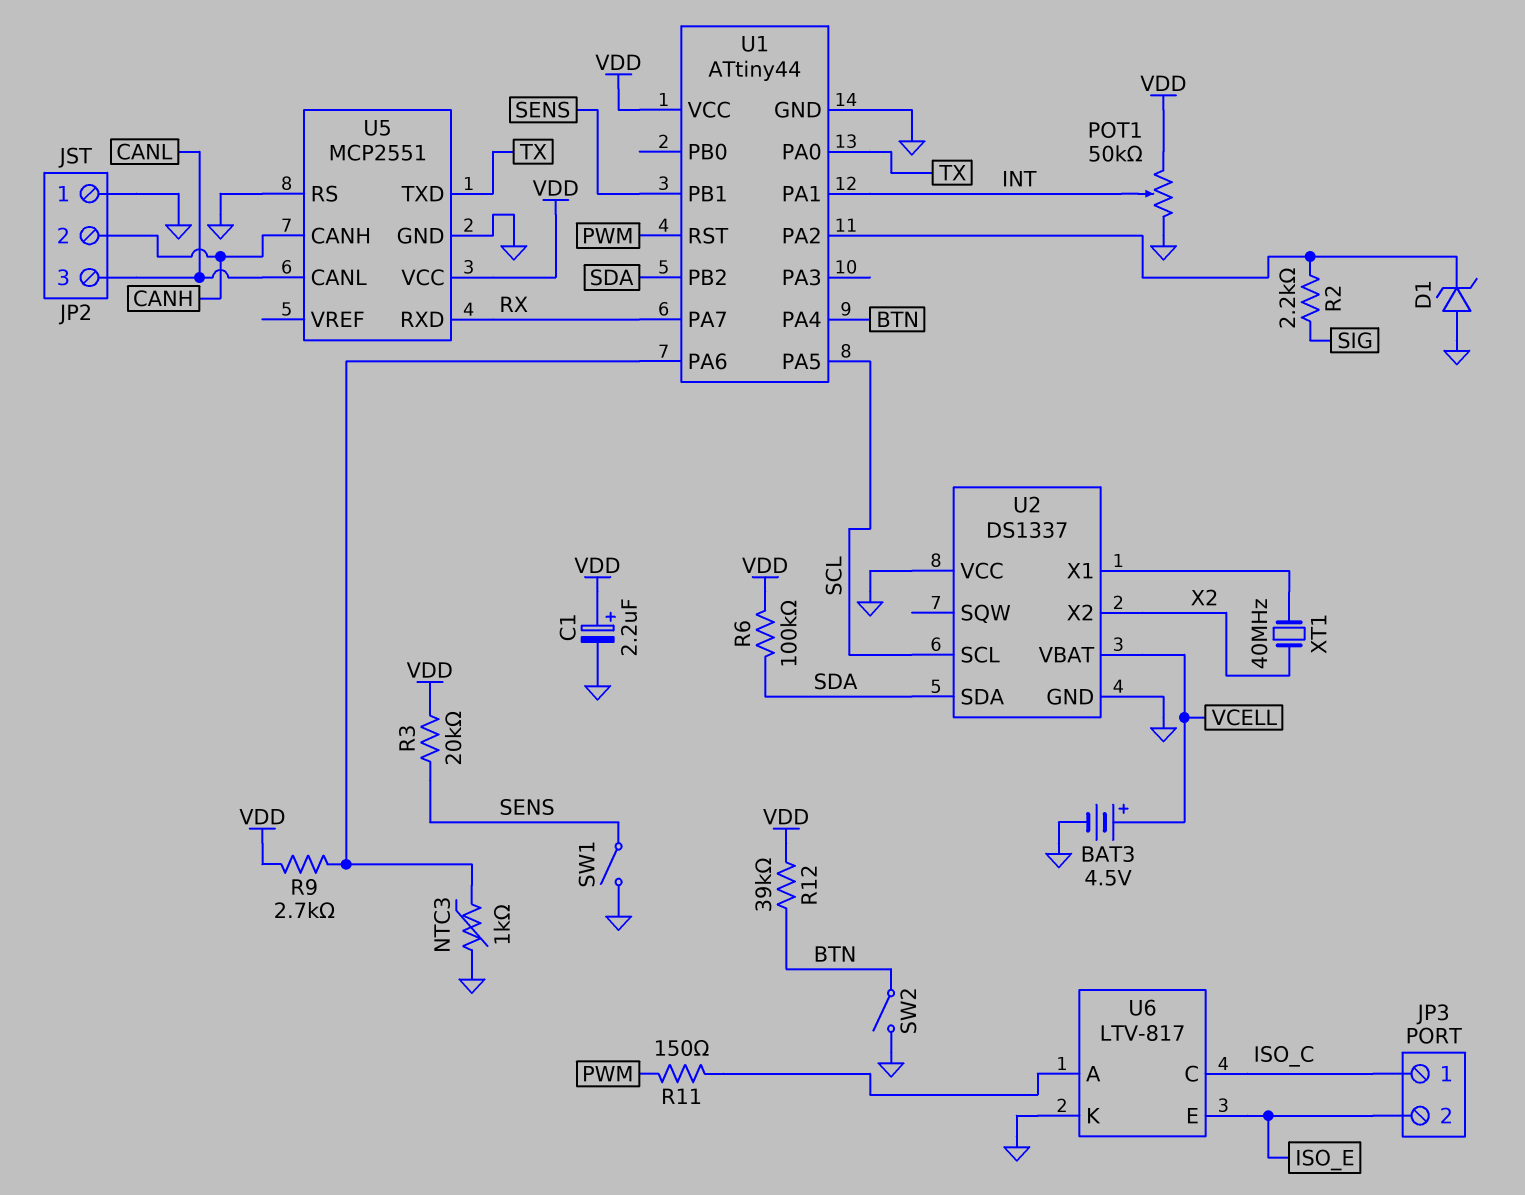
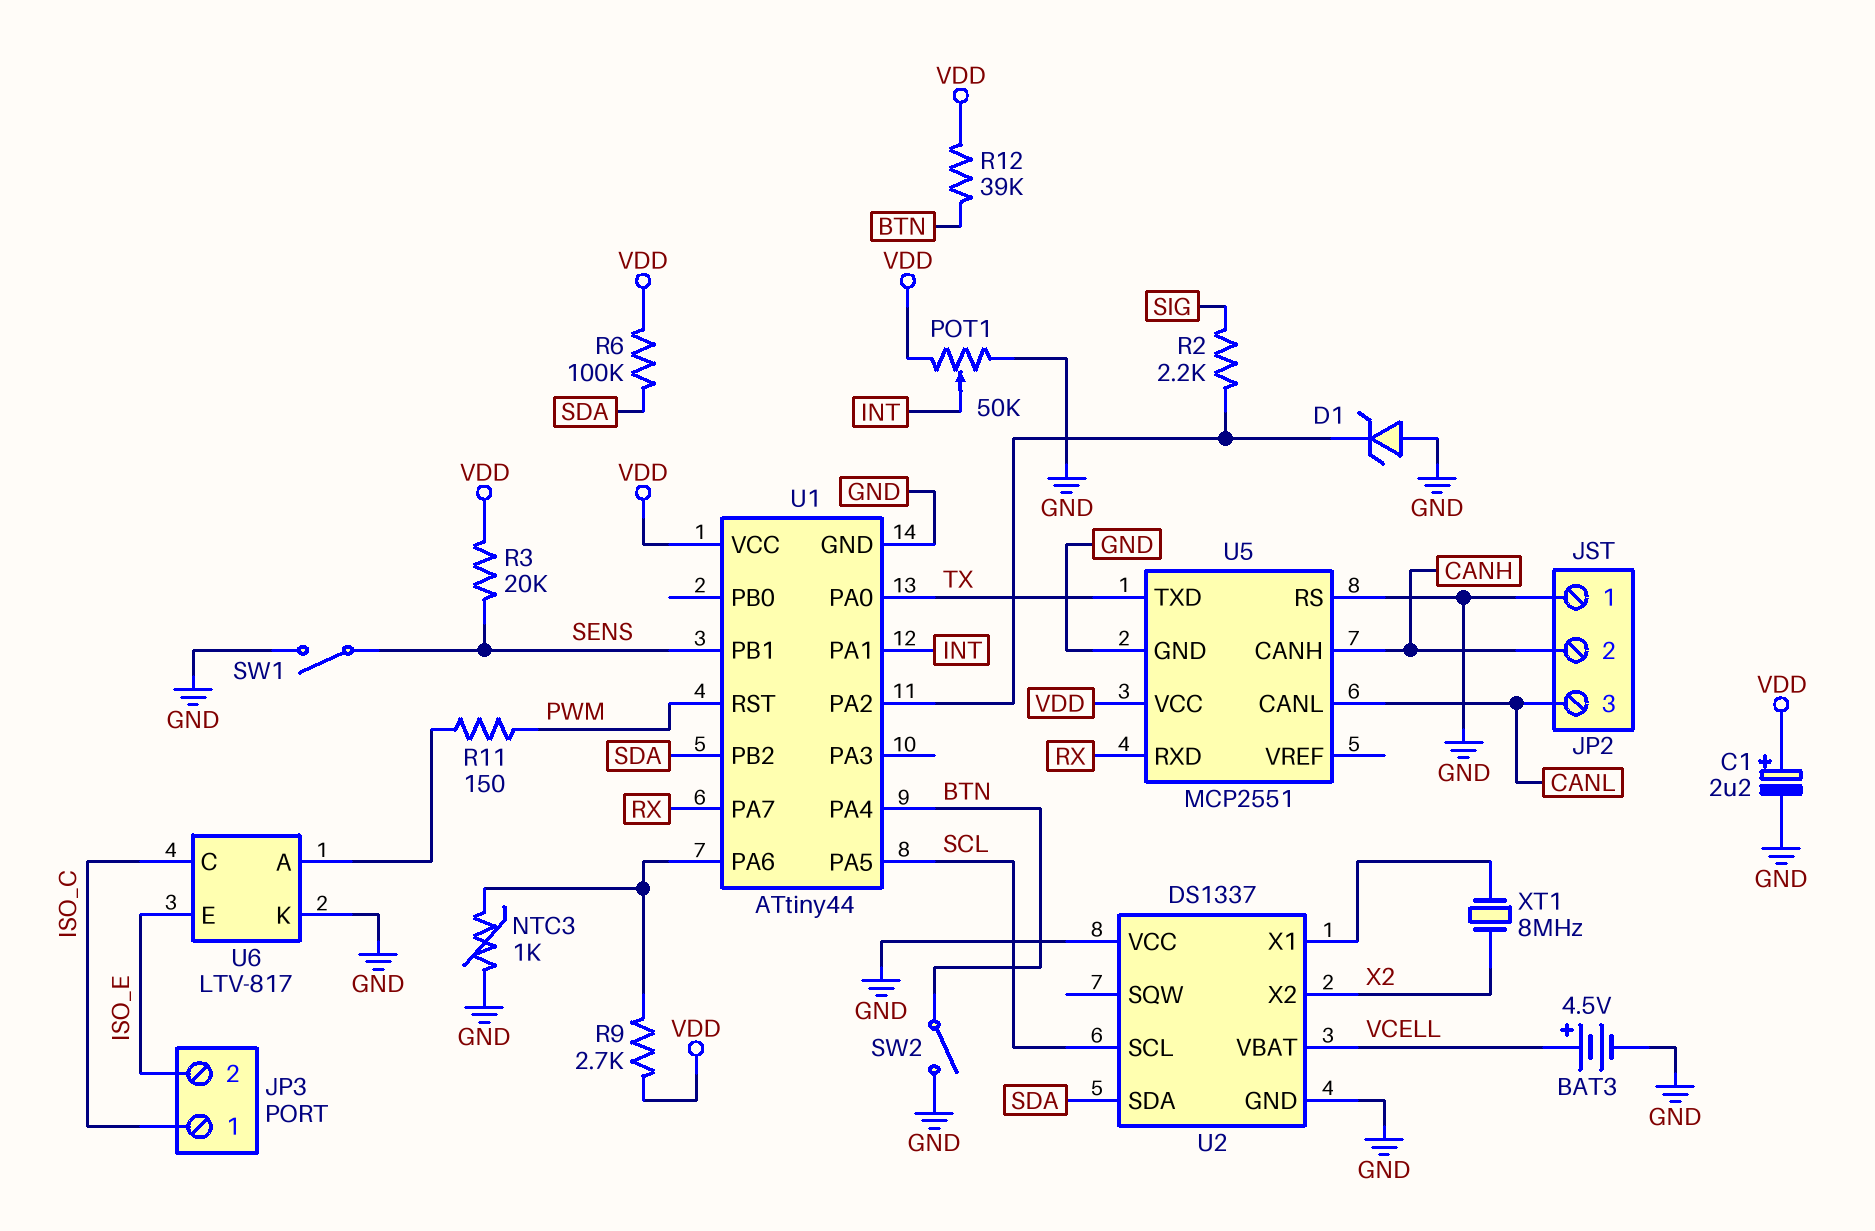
XT1: 40MHz (U2/X1, X2) -> 8MHz (U2/X1, X2)

